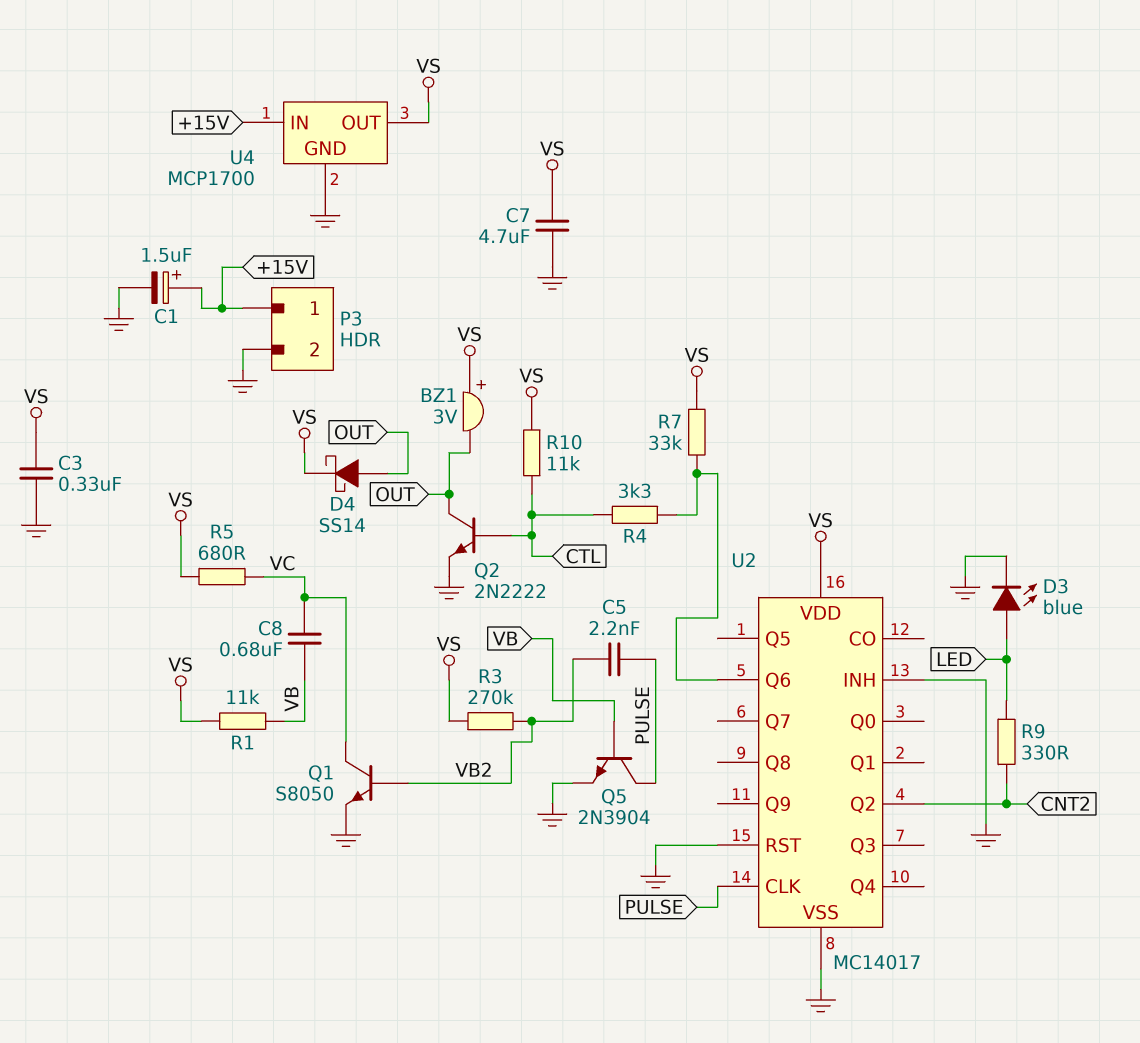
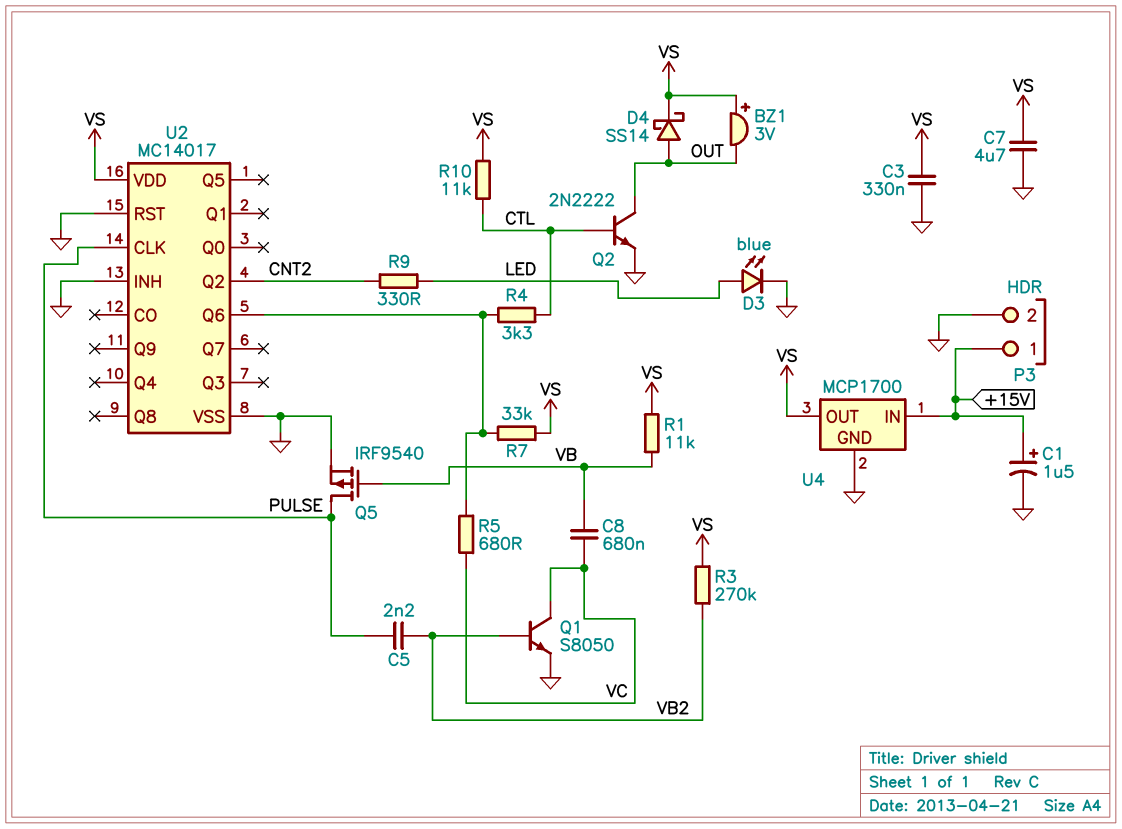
Q5: NPN 2N3904 (B VB, C PULSE, E GND) -> PMOS IRF9540 (G VB, D PULSE, S GND)
R5: 680 (VC, VS) -> 680 (U2/Q6, VC)

